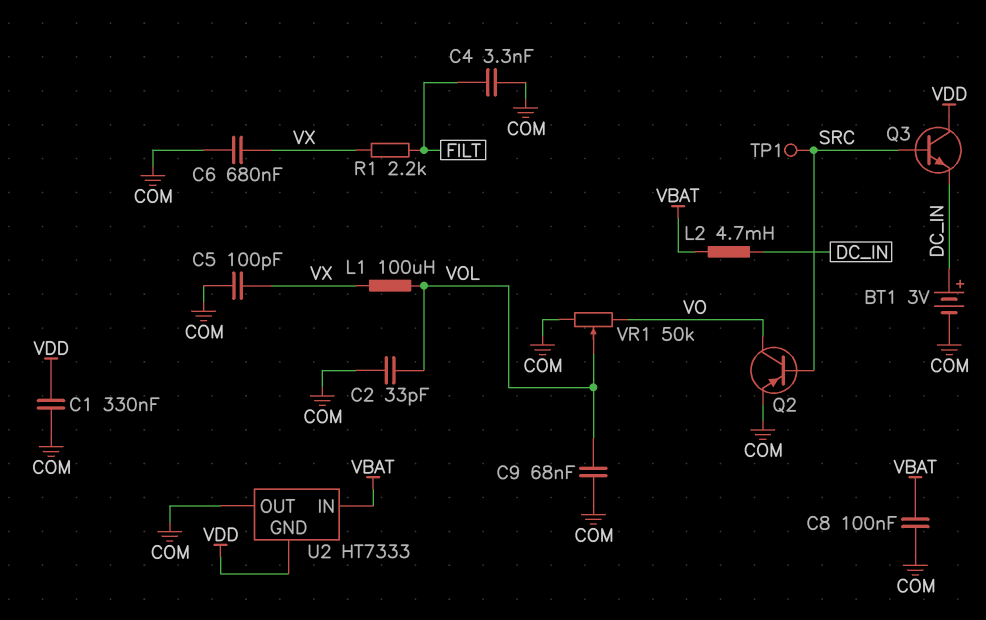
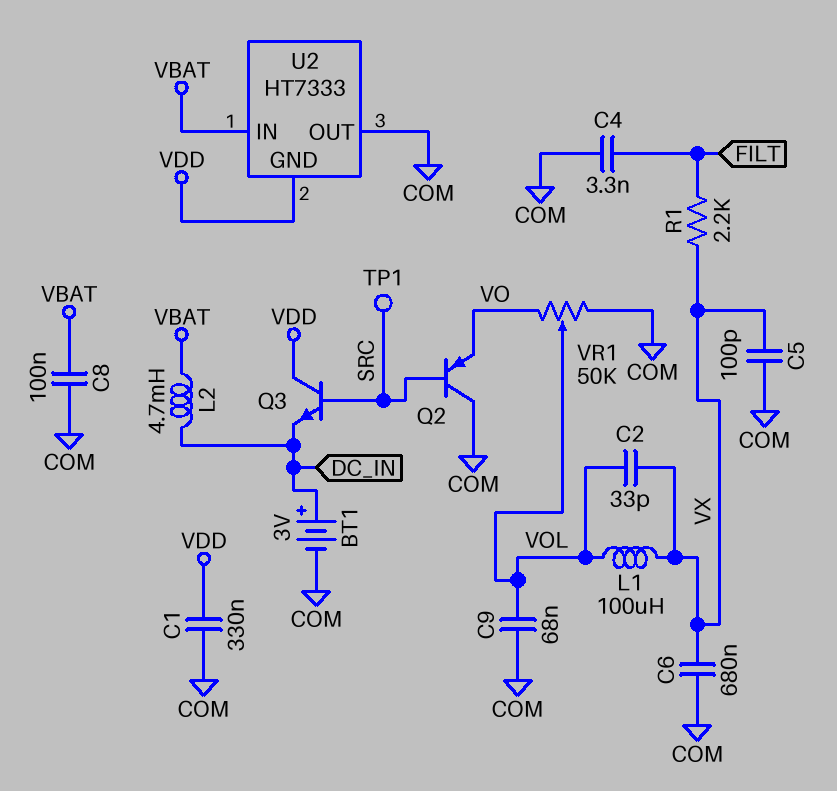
C2: 33pF (COM, VOL) -> 33pF (VOL, VX)
Q2: PNP (B SRC, C VO, E COM) -> PNP (B SRC, C COM, E VO)

